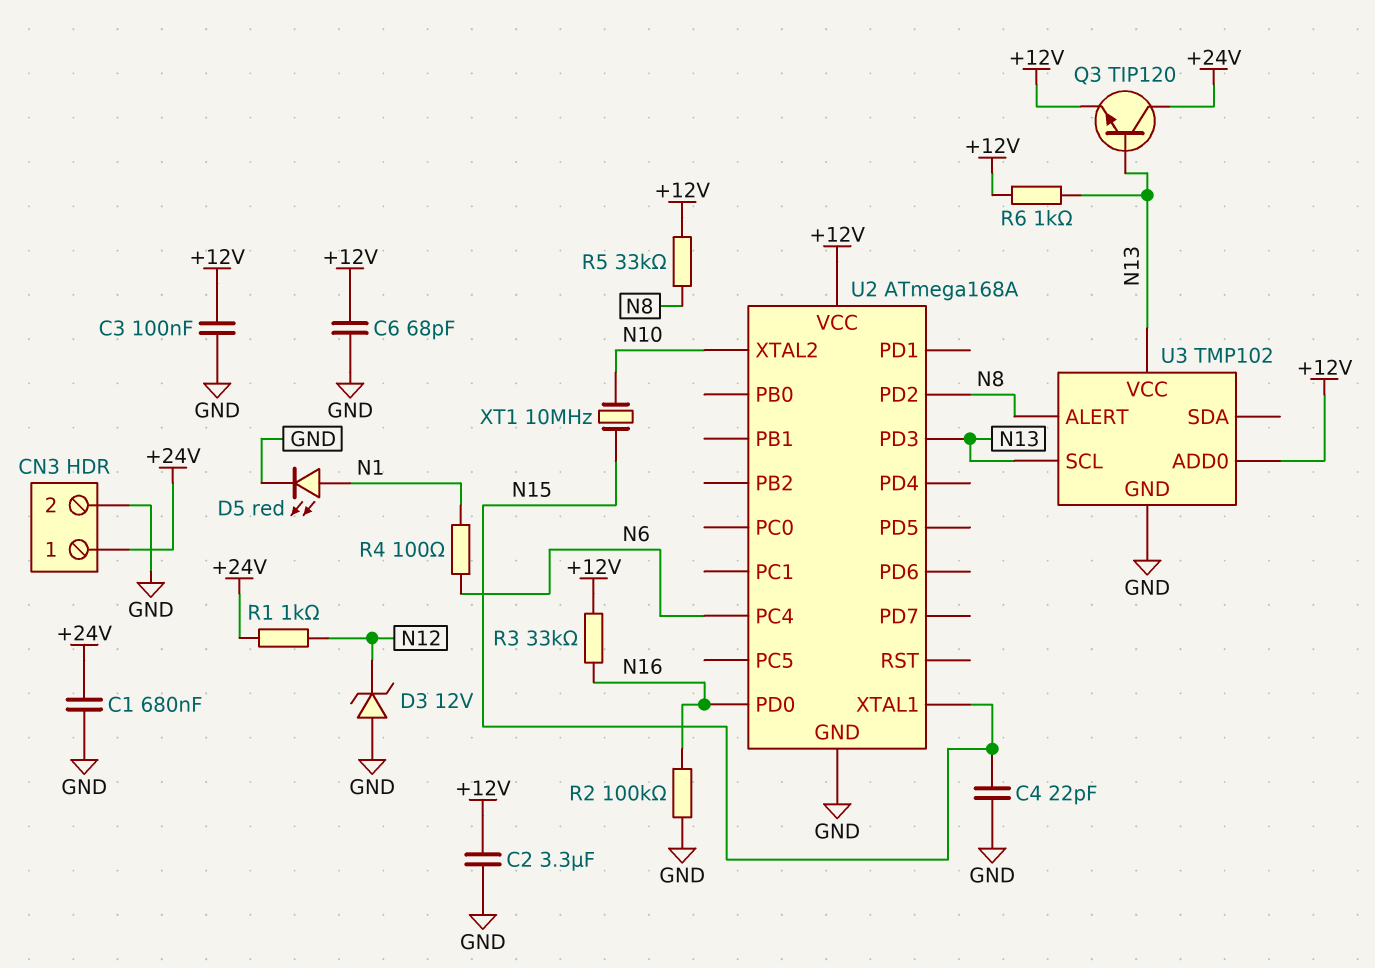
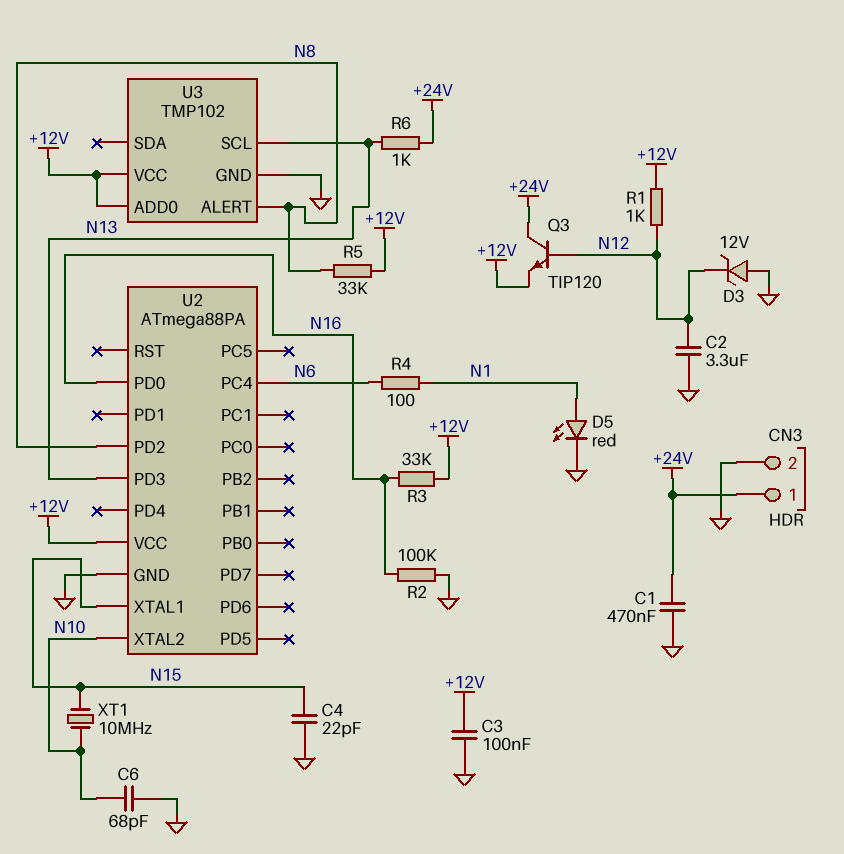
C1: 680nF (+24V, GND) -> 470nF (+24V, GND)
C2: 3.3uF (+12V, GND) -> 3.3uF (GND, N12)
C6: 68pF (+12V, GND) -> 68pF (GND, N10)
Q3: NPN TIP120 (B N13, C +24V, E +12V) -> NPN TIP120 (B N12, C +24V, E +12V)
R1: 1k (+24V, N12) -> 1k (+12V, N12)
R6: 1k (+12V, N13) -> 1k (+24V, N13)
U2: ATmega168A -> ATmega88PA
U3 pin VCC: N13 -> +12V

